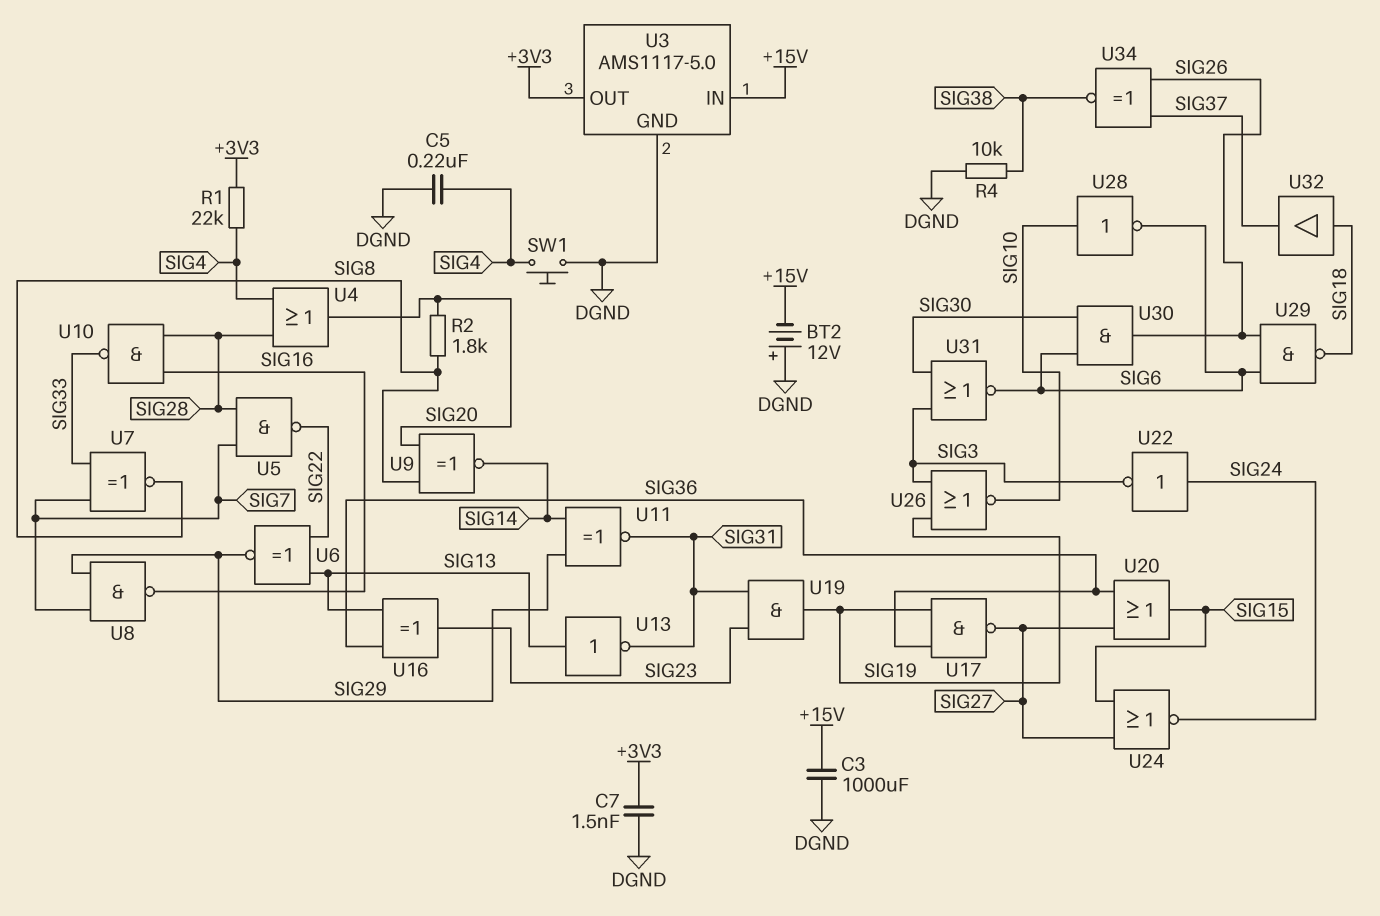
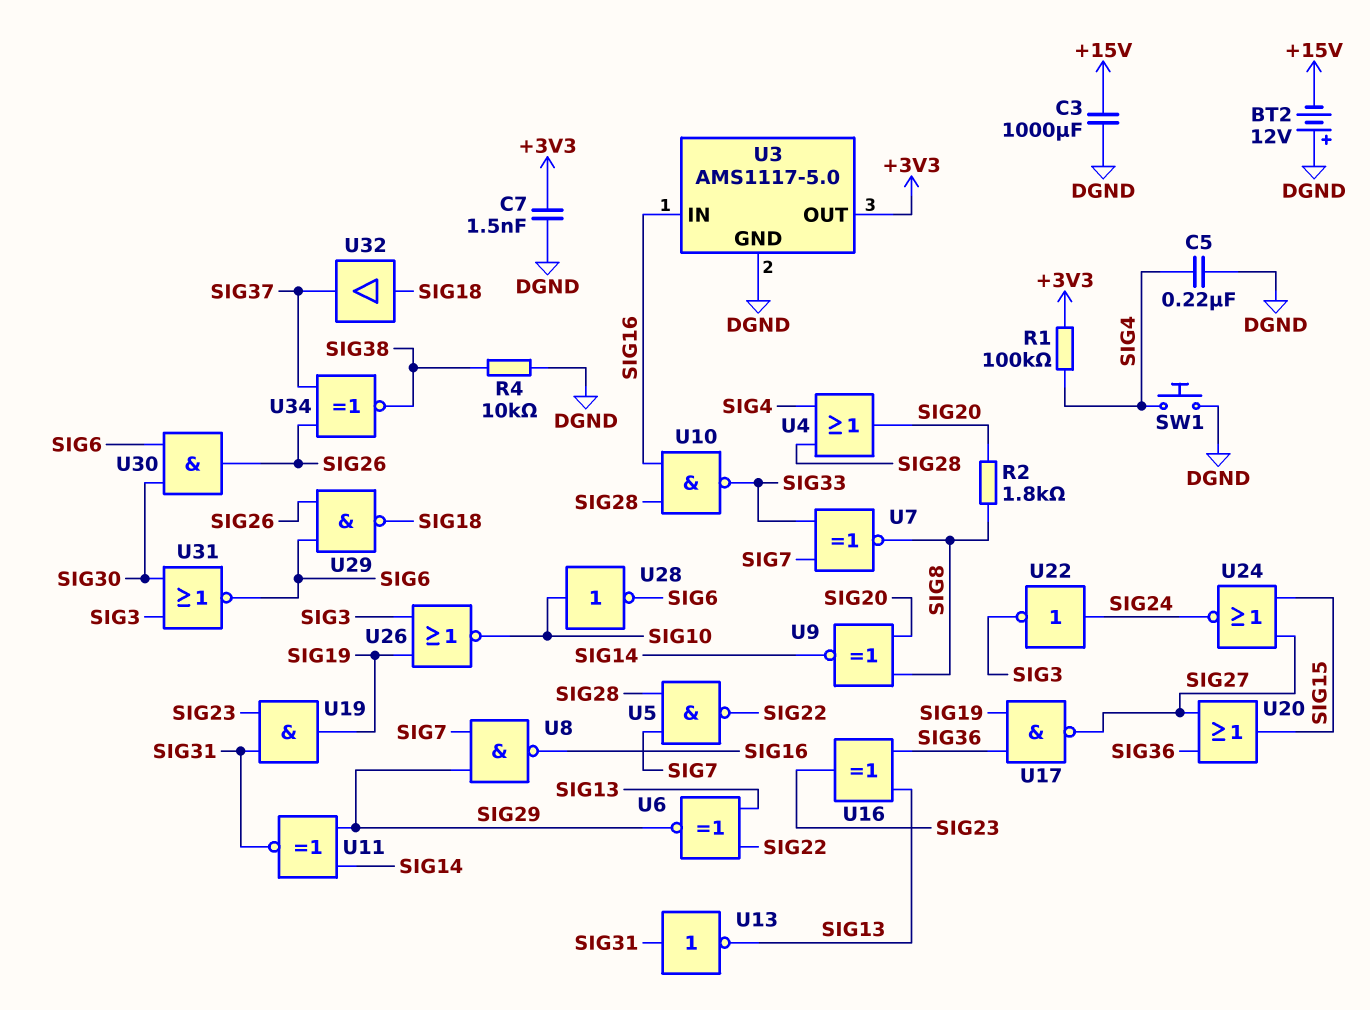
R1: 22k (+3V3, SIG4) -> 100k (+3V3, SIG4)
U3 pin IN: +15V -> SIG16
U13: NOT (in SIG13, out SIG31) -> NOT (in SIG31, out SIG13)

